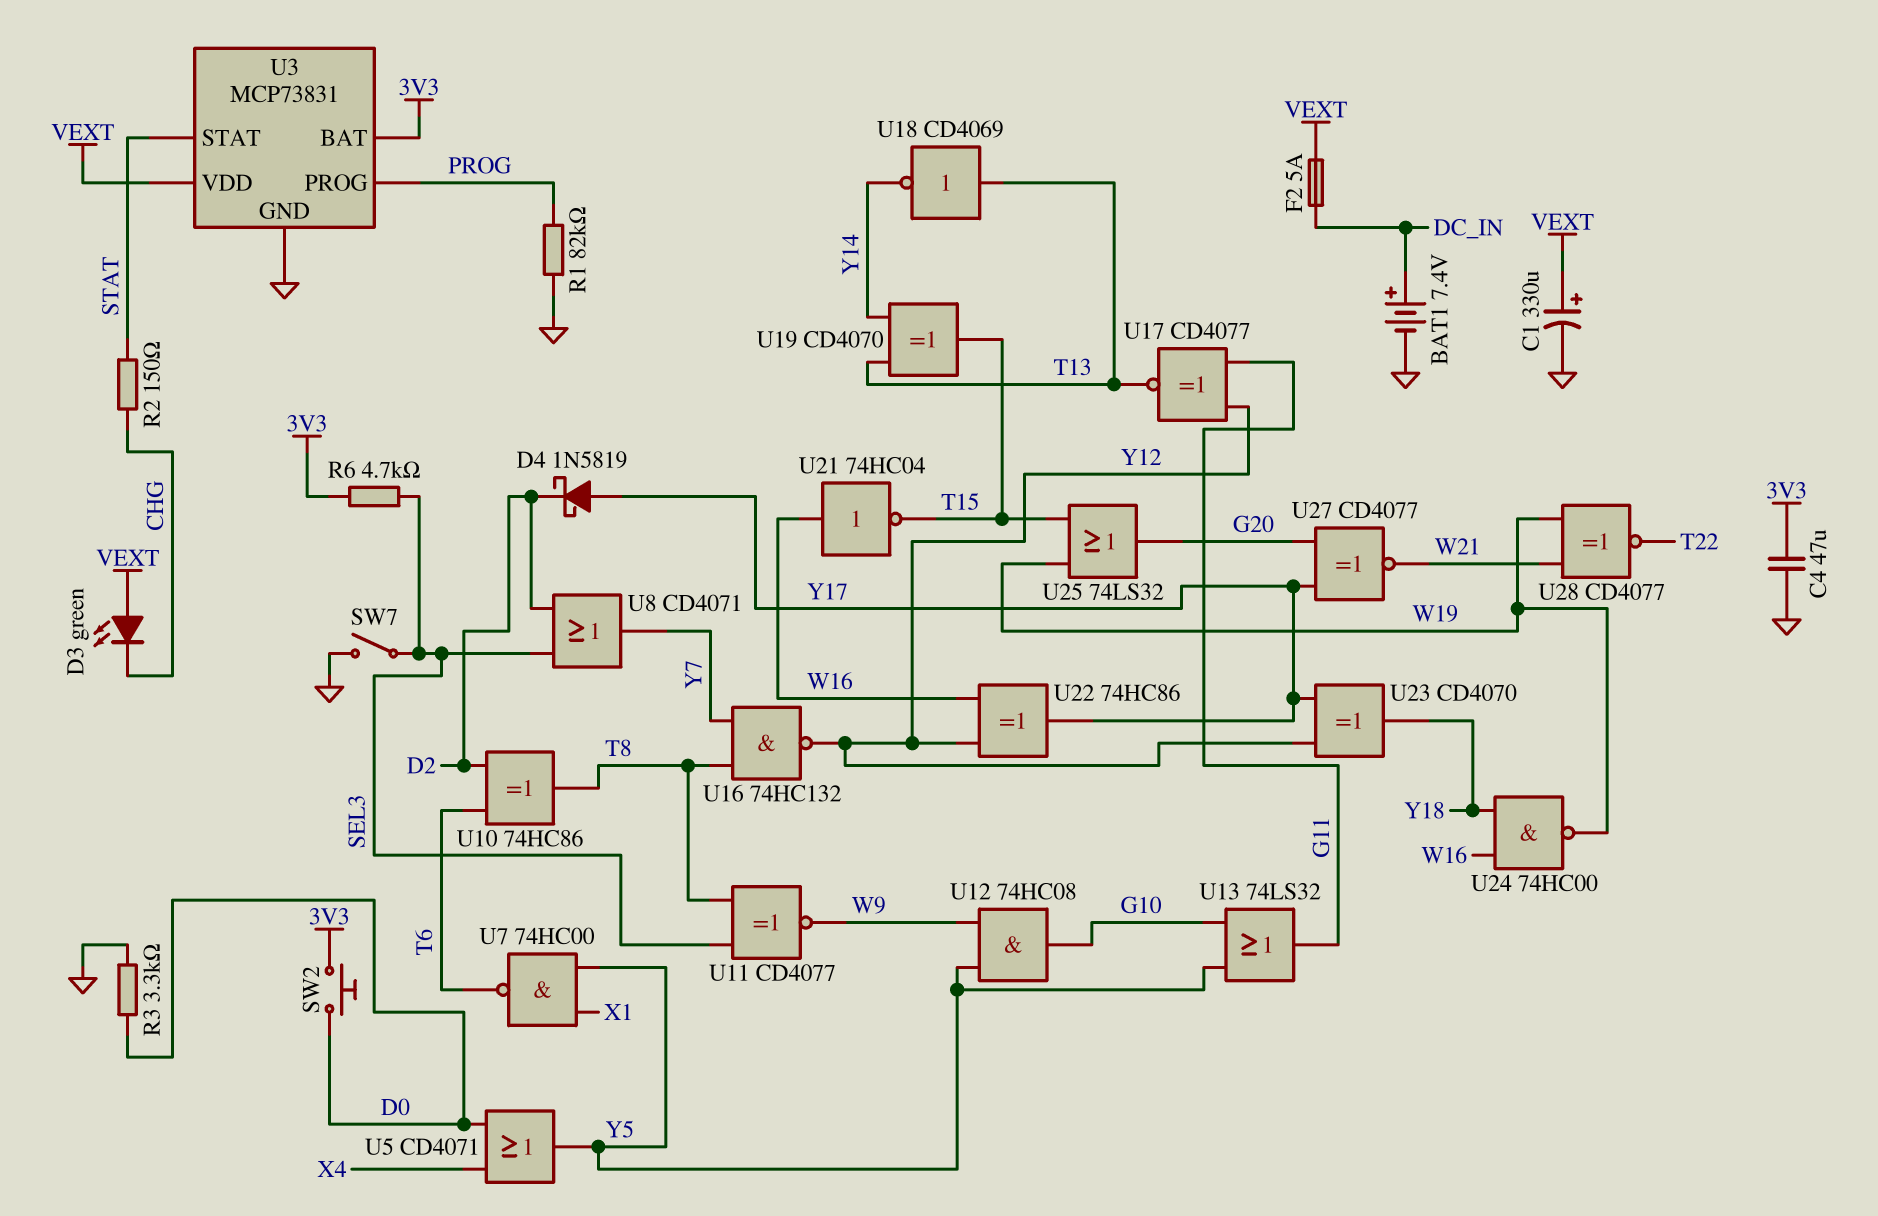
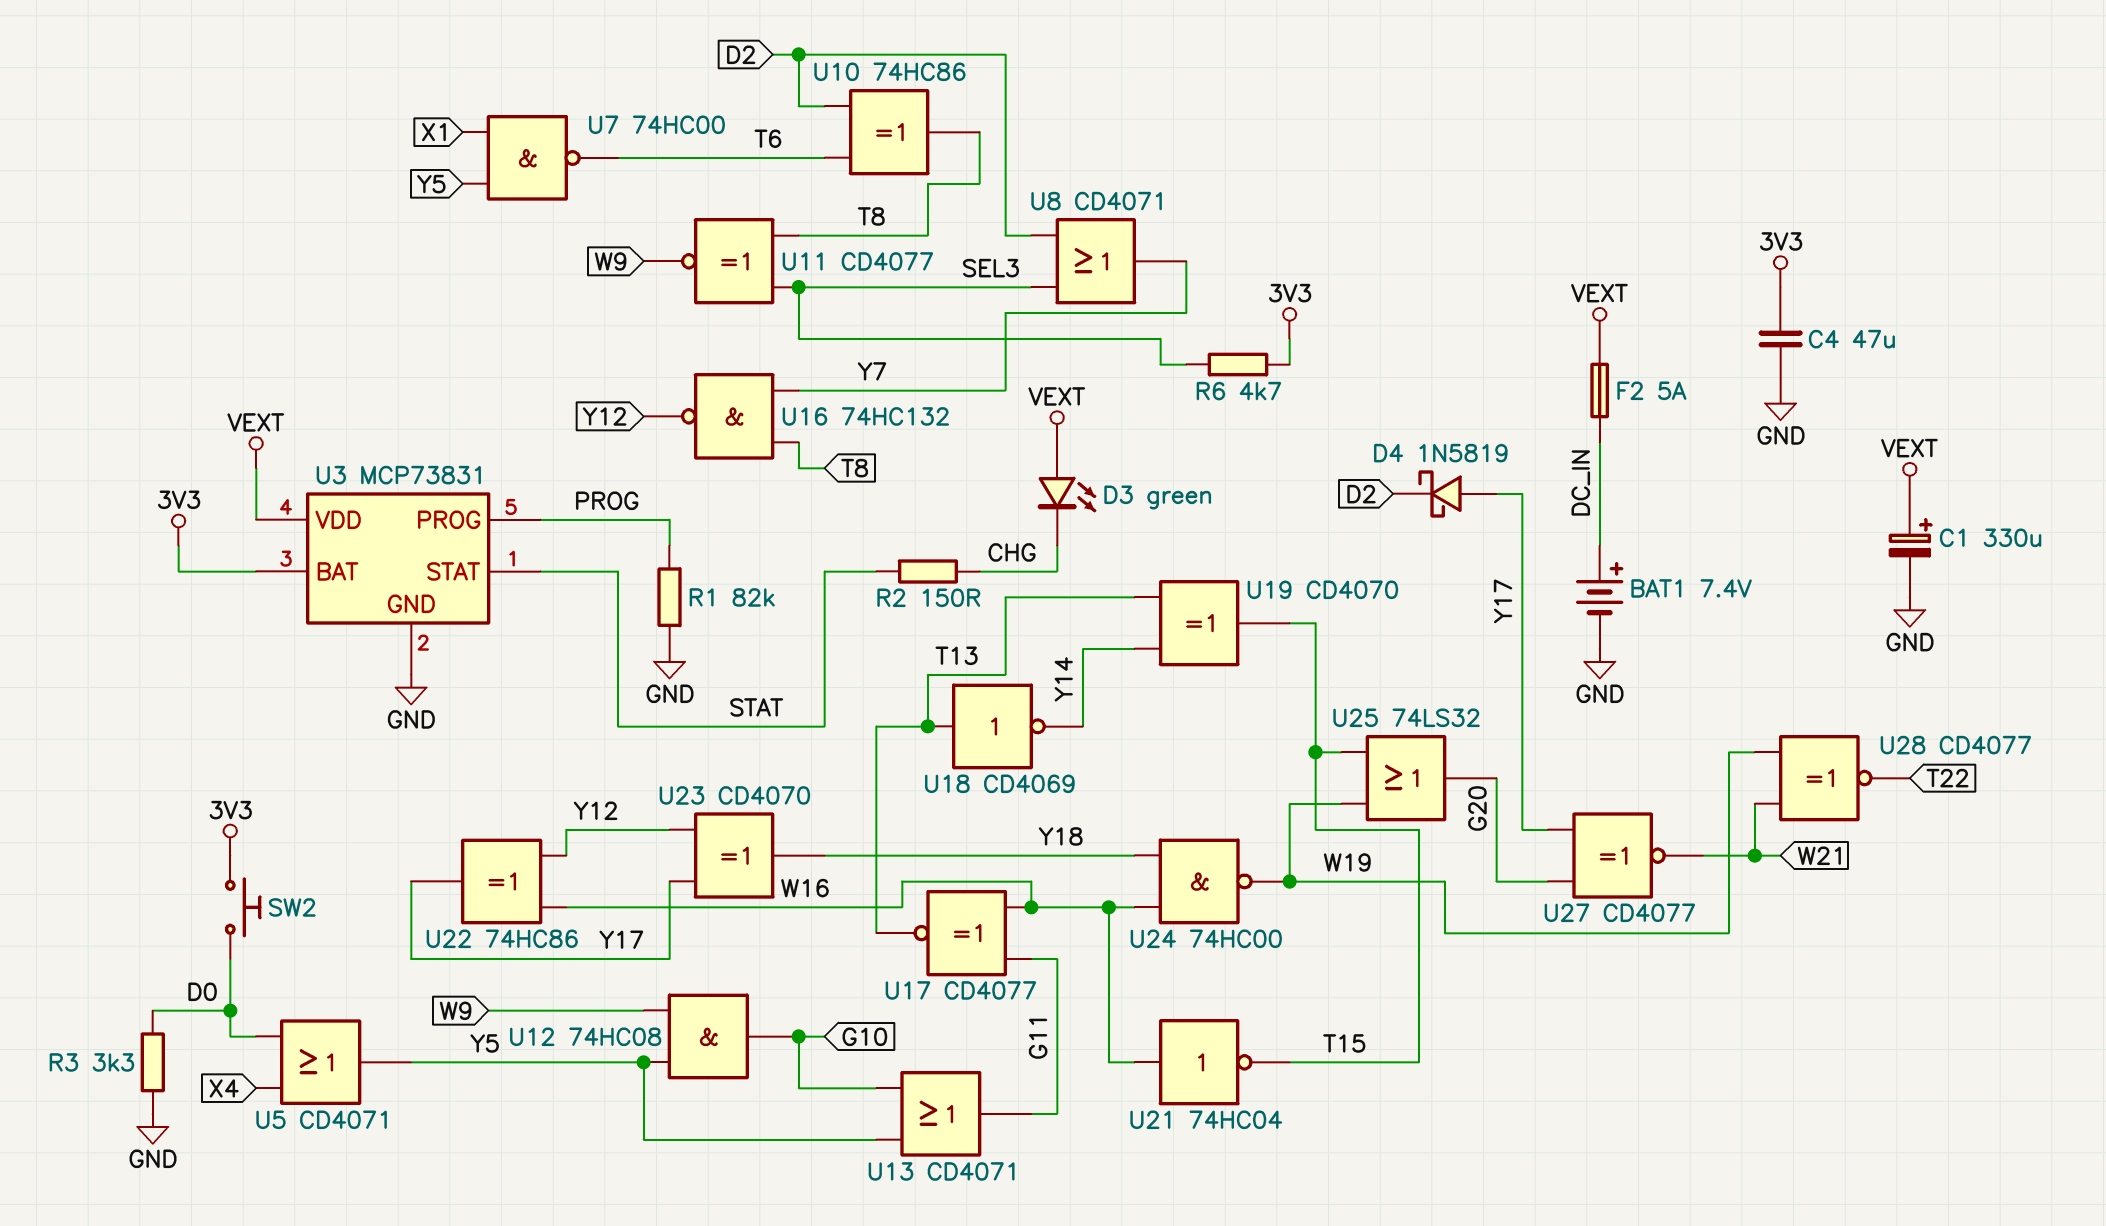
SW7: switch (GND, SEL3) -> none
U13: OR 74LS32 (in G10, in Y5, out G11) -> OR CD4071 (in G10, in Y5, out G11)
U17: XNOR CD4077 (in G11, in Y12, out T13) -> XNOR CD4077 (in G11, in W16, out T13)

